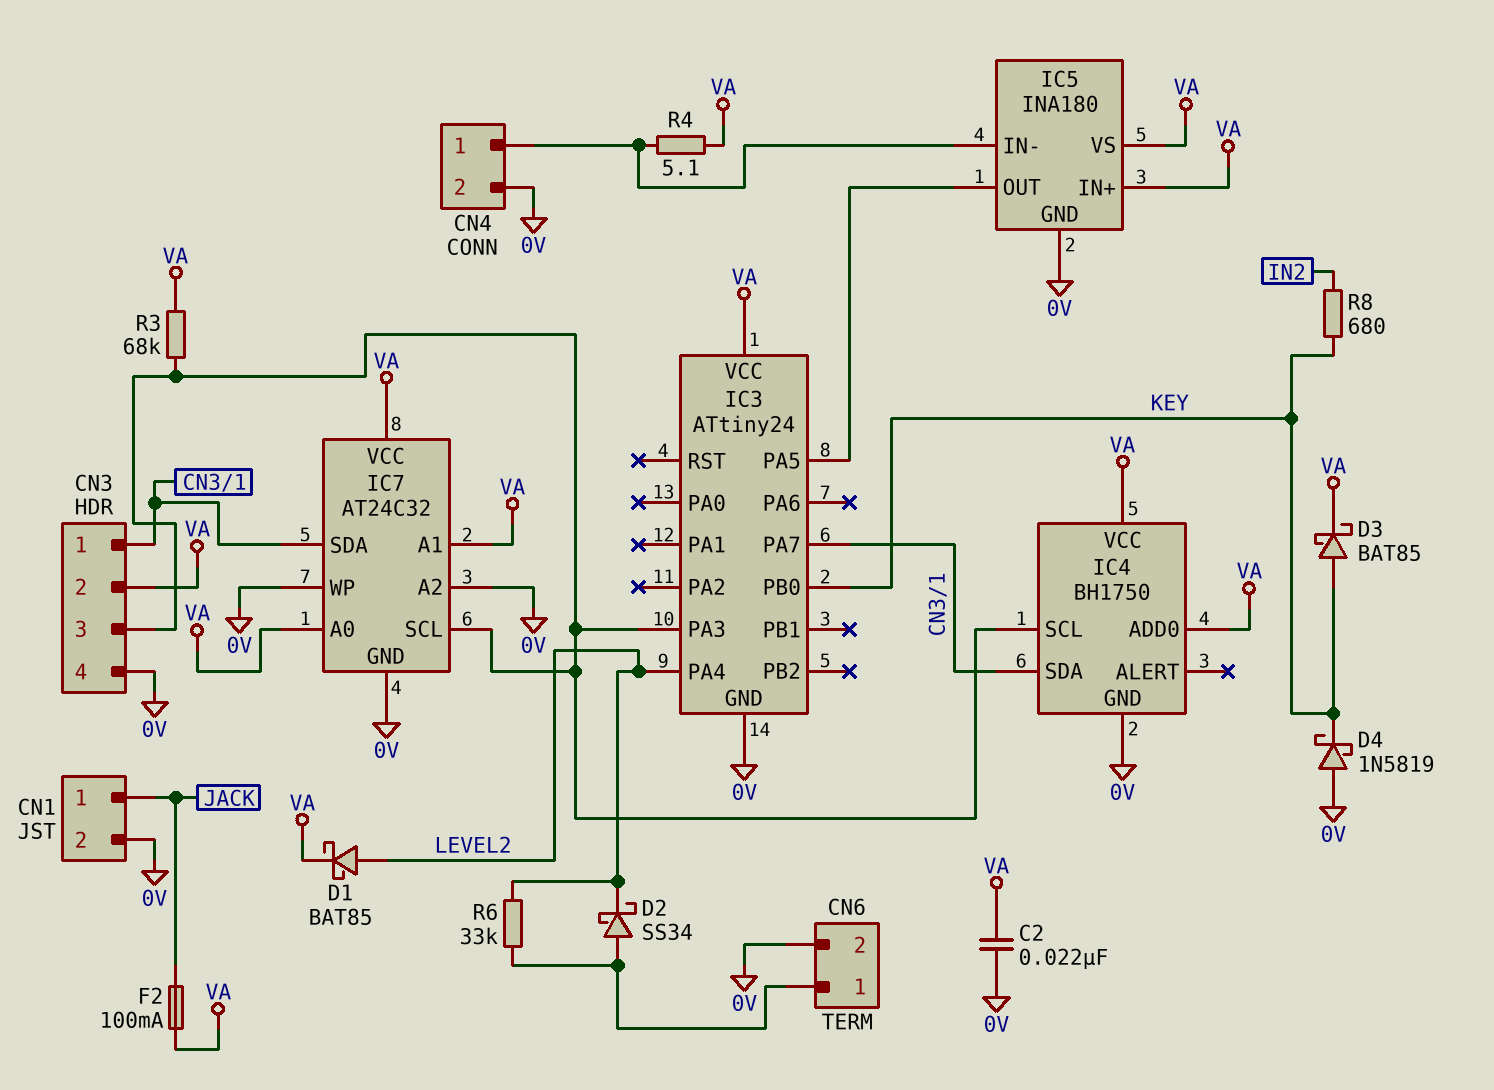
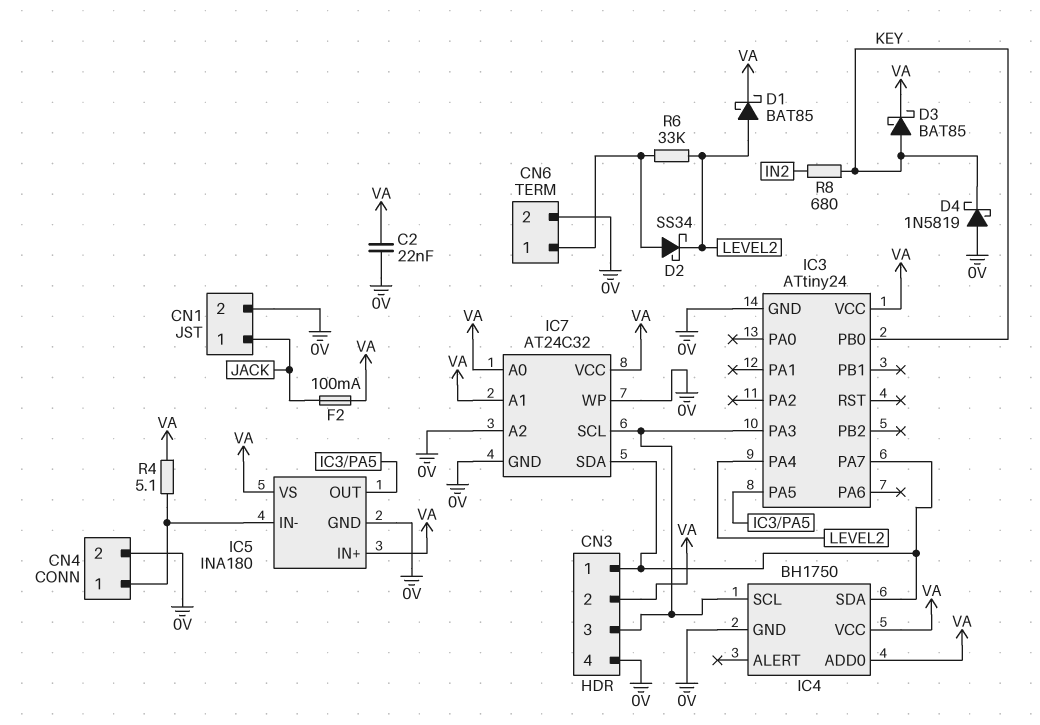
R3: 68k (CN3/3, VA) -> none

